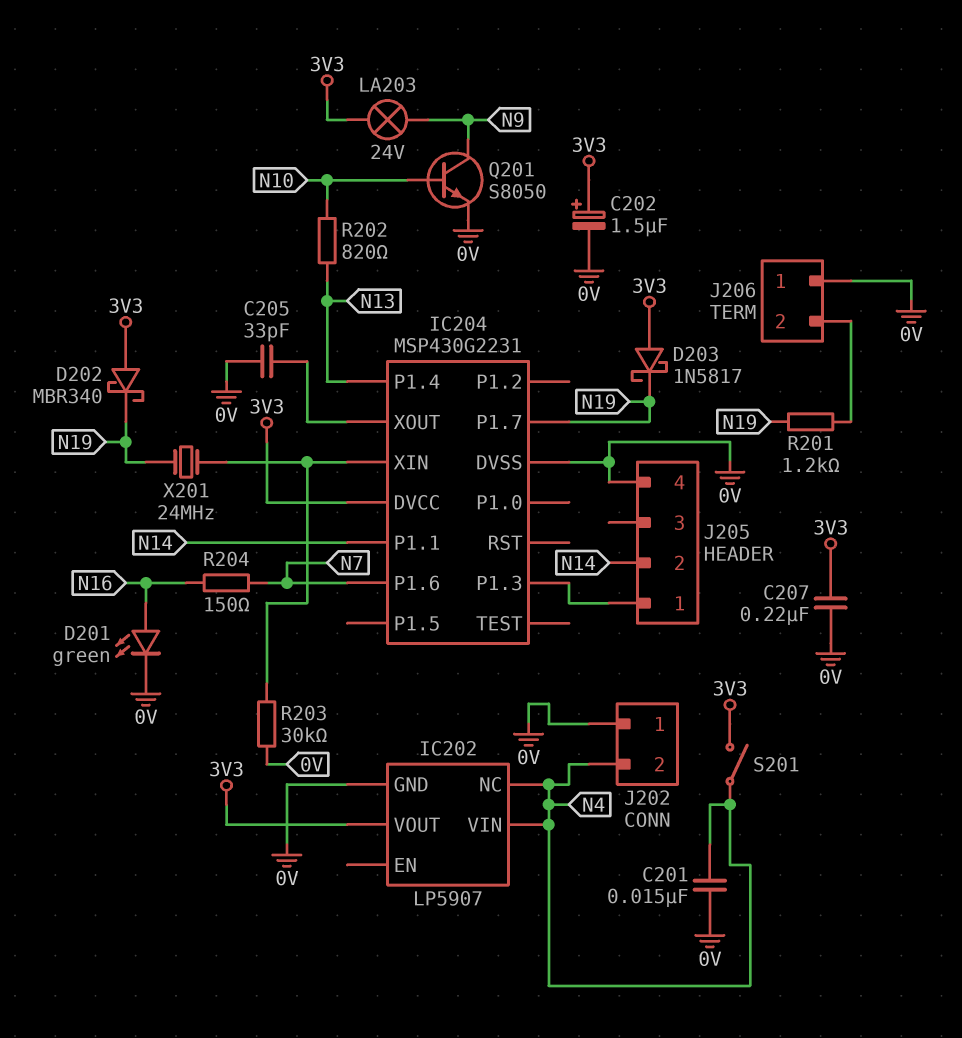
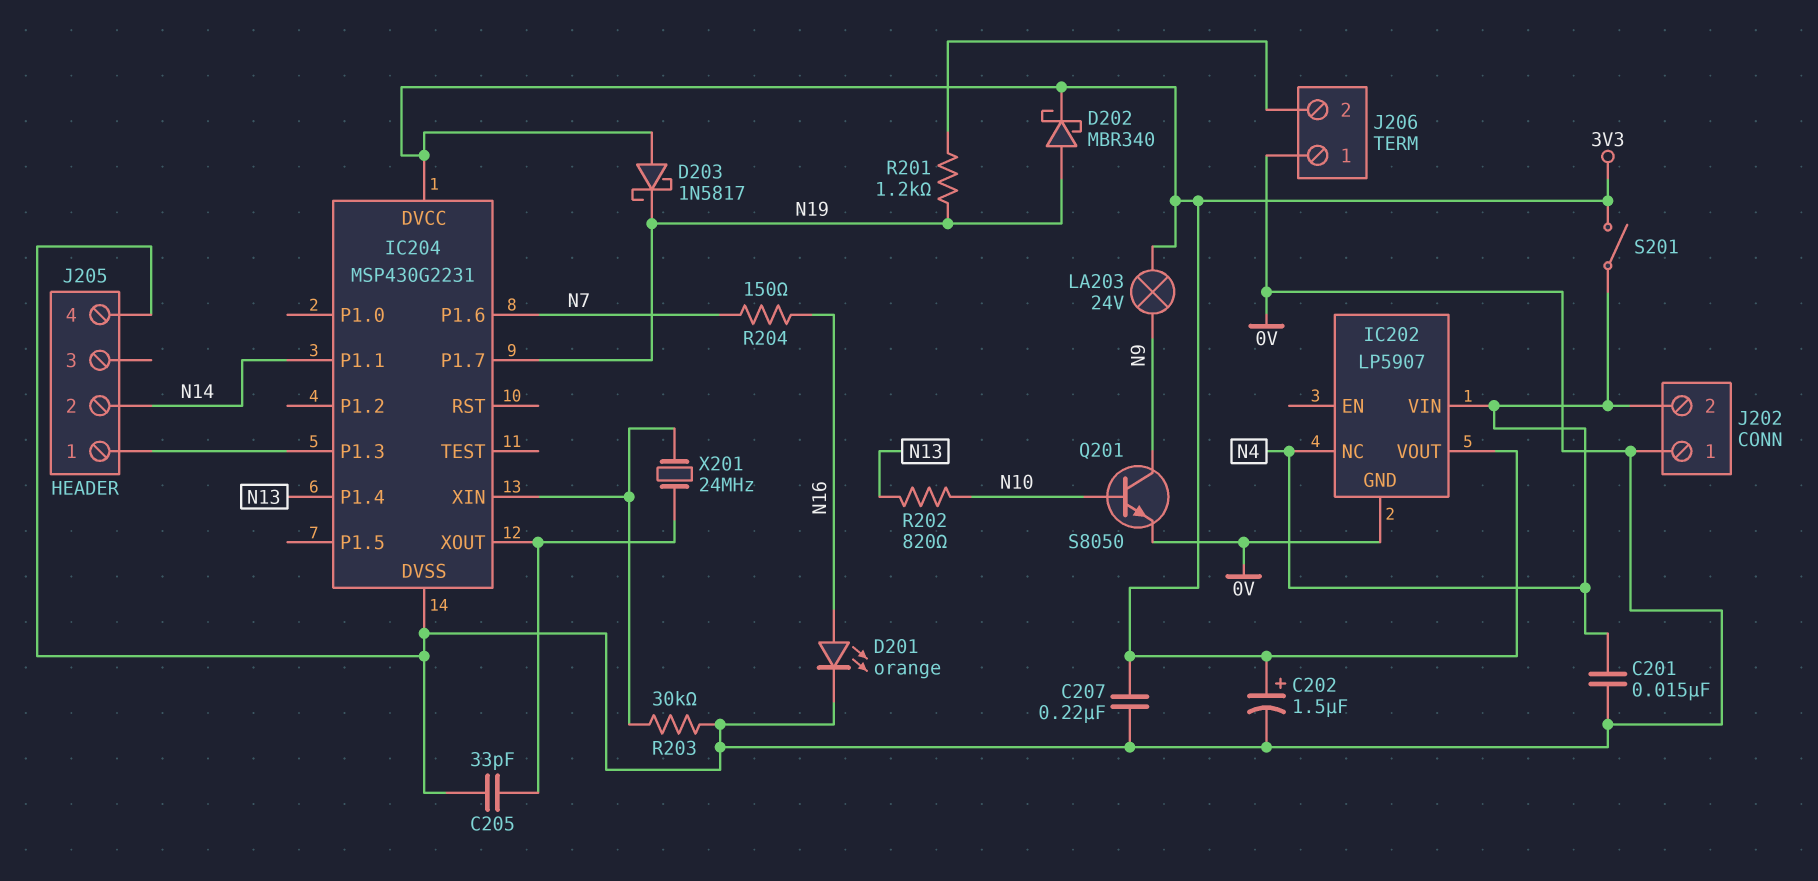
D201: LED green (A N16, K 0V) -> LED orange (A N16, K 0V)
D202: schottky MBR340 (A 3V3, K N19) -> schottky MBR340 (A N19, K 3V3)
X201: 24MHz (IC204/XIN, N19) -> 24MHz (IC204/XIN, IC204/XOUT)

